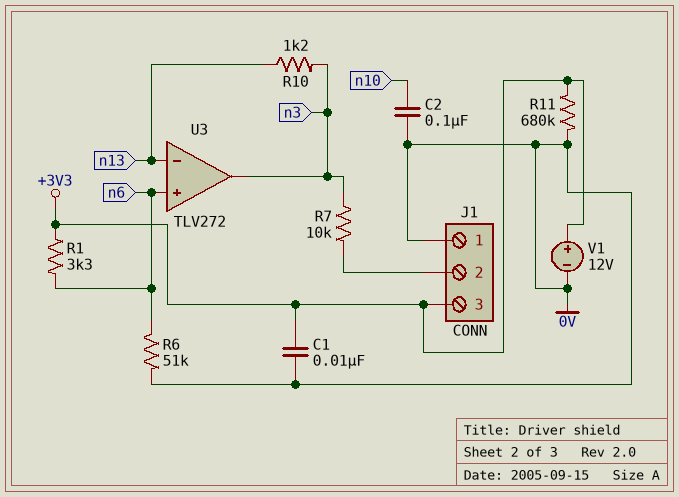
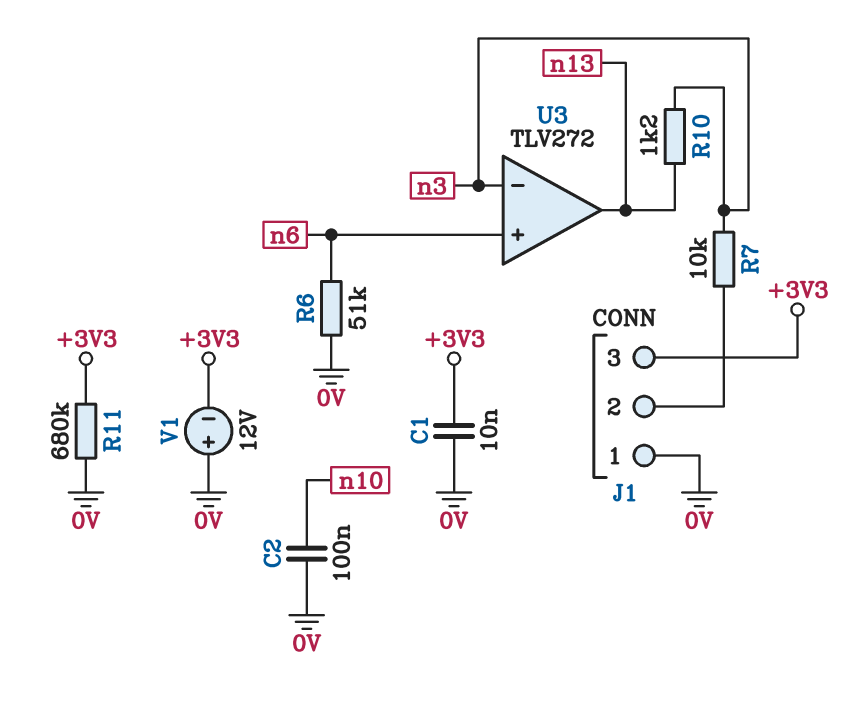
R1: 3.3k (+3V3, n6) -> none
U3 pin in-: n13 -> n3
U3 pin out: n3 -> n13
V1: 12V (plus +3V3, minus 0V) -> 12V (plus 0V, minus +3V3)

